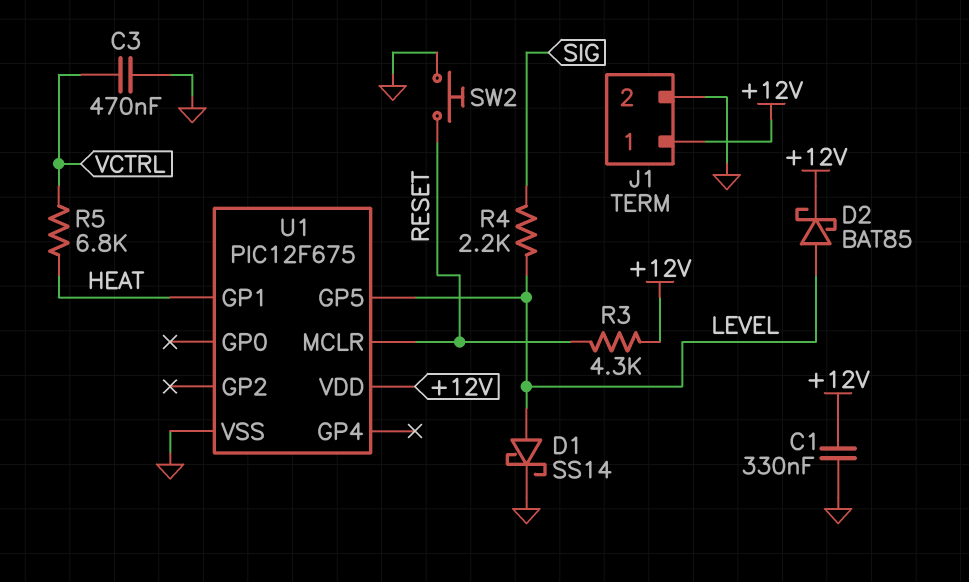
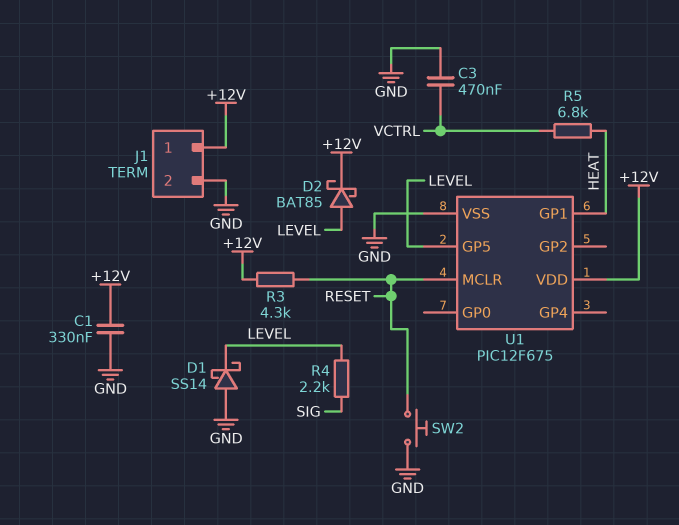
D1: schottky SS14 (A LEVEL, K GND) -> schottky SS14 (A GND, K LEVEL)

